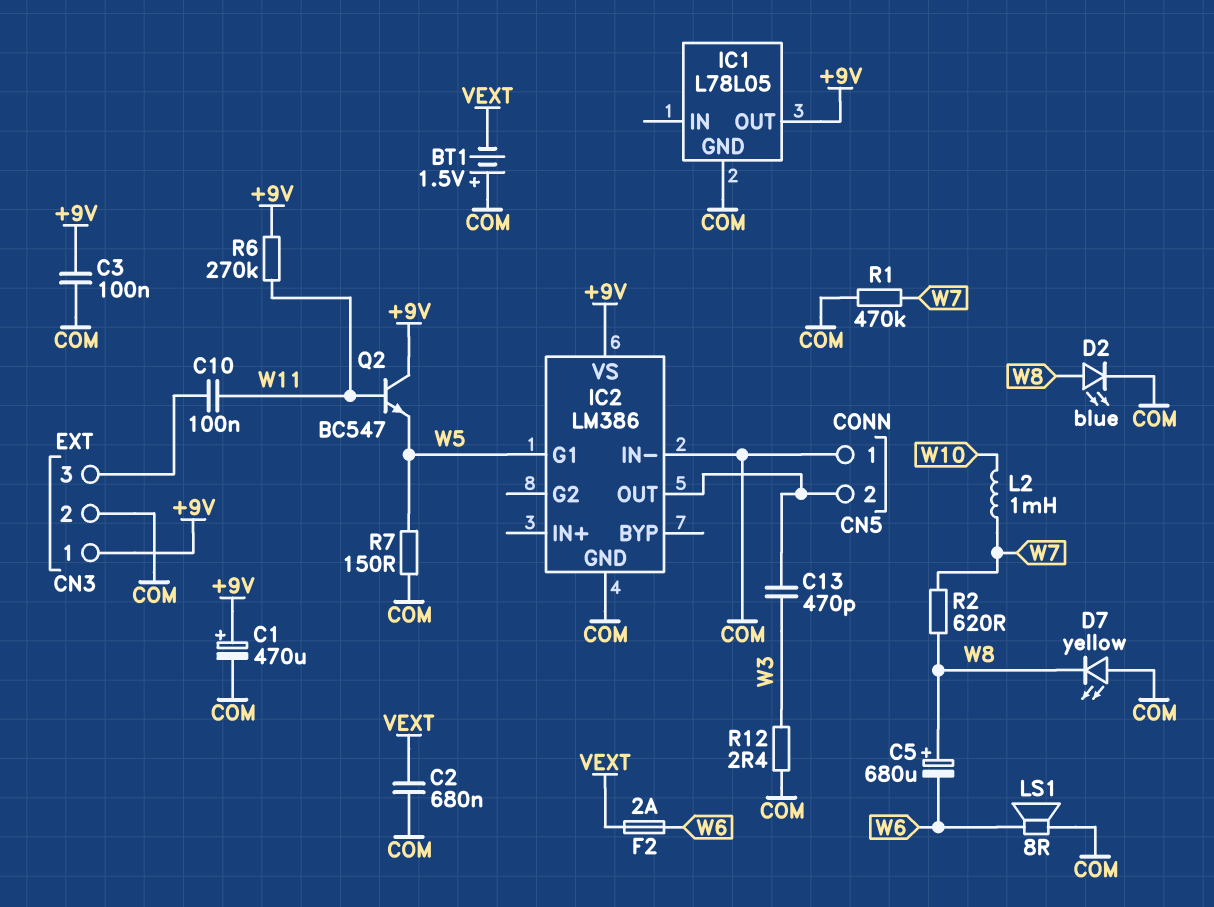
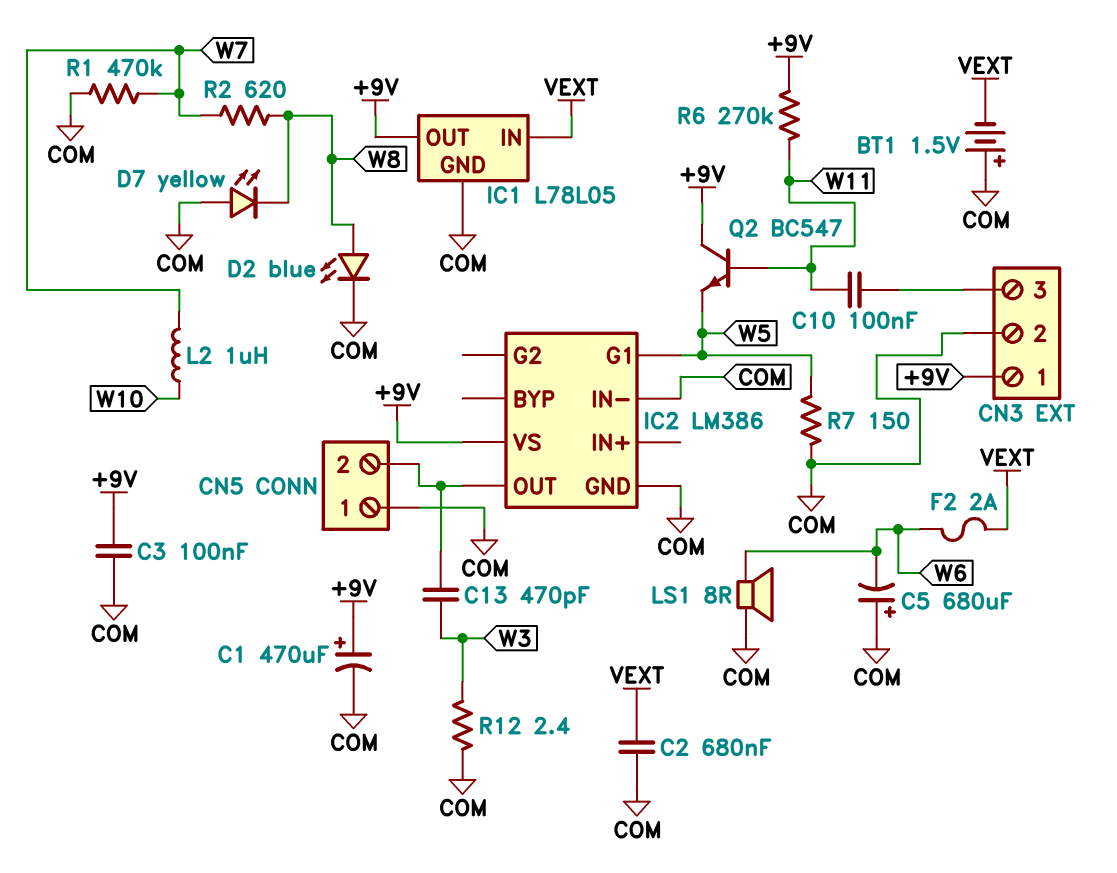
C5: 680uF (plus W8, minus W6) -> 680uF (plus COM, minus W6)
IC1 pin IN: none -> VEXT
L2: 1mH (W7, W10) -> 1uH (W7, W10)

